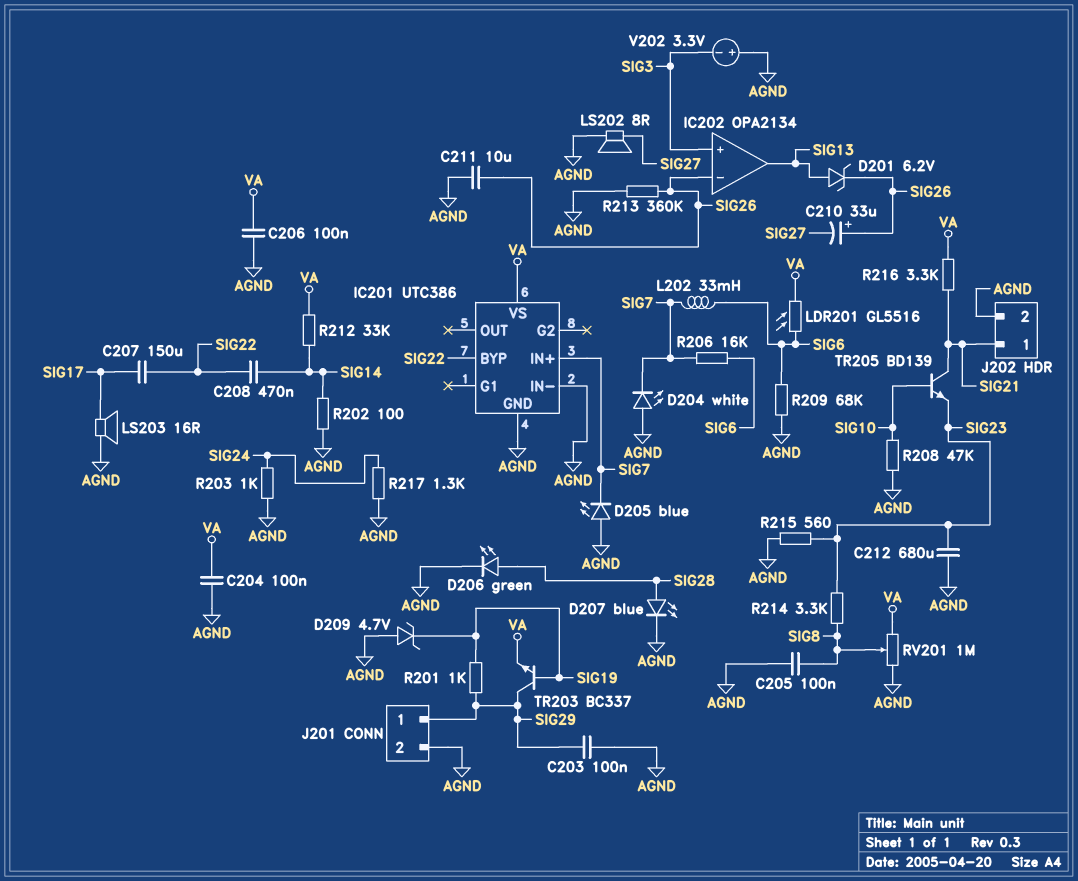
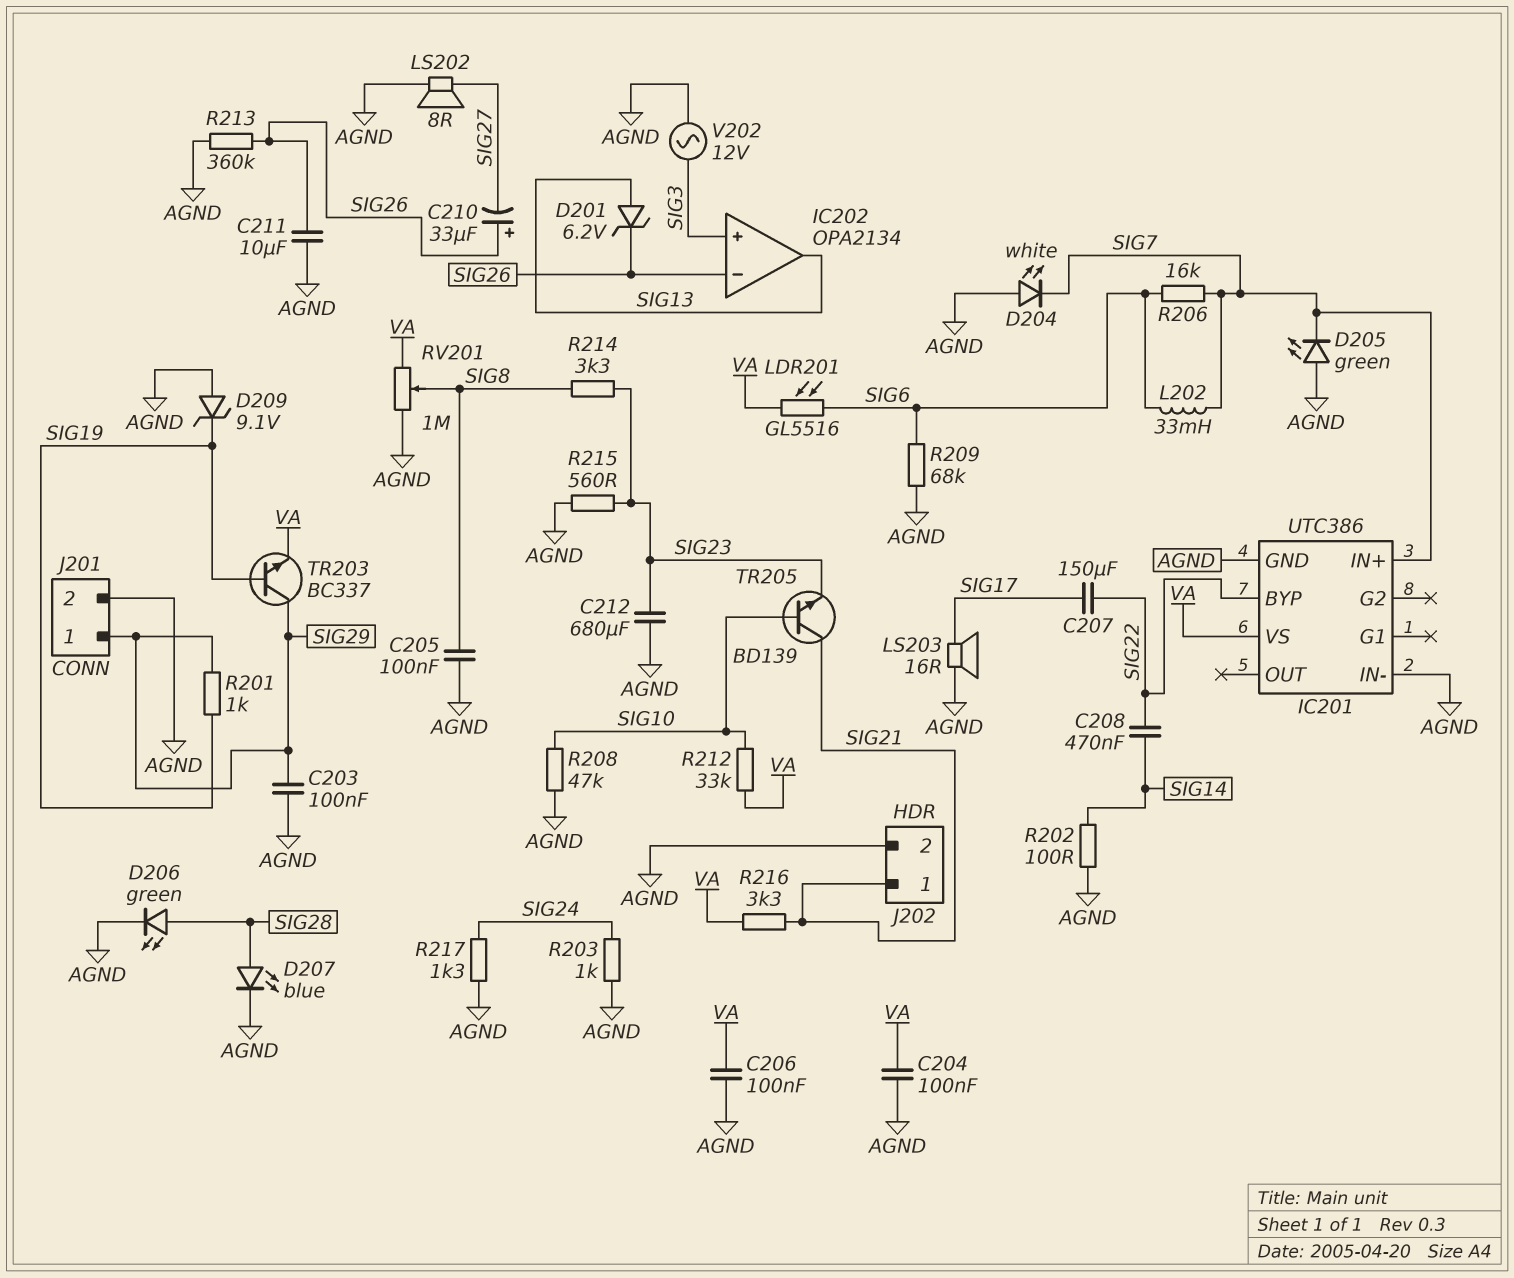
D205: LED blue (A AGND, K SIG7) -> LED green (A AGND, K SIG7)
D209: zener 4.7V (A AGND, K SIG19) -> zener 9.1V (A AGND, K SIG19)
R212: 33k (SIG14, VA) -> 33k (SIG10, VA)
V202: 3.3V (plus AGND, minus SIG3) -> AC 12V (AGND, SIG3)

